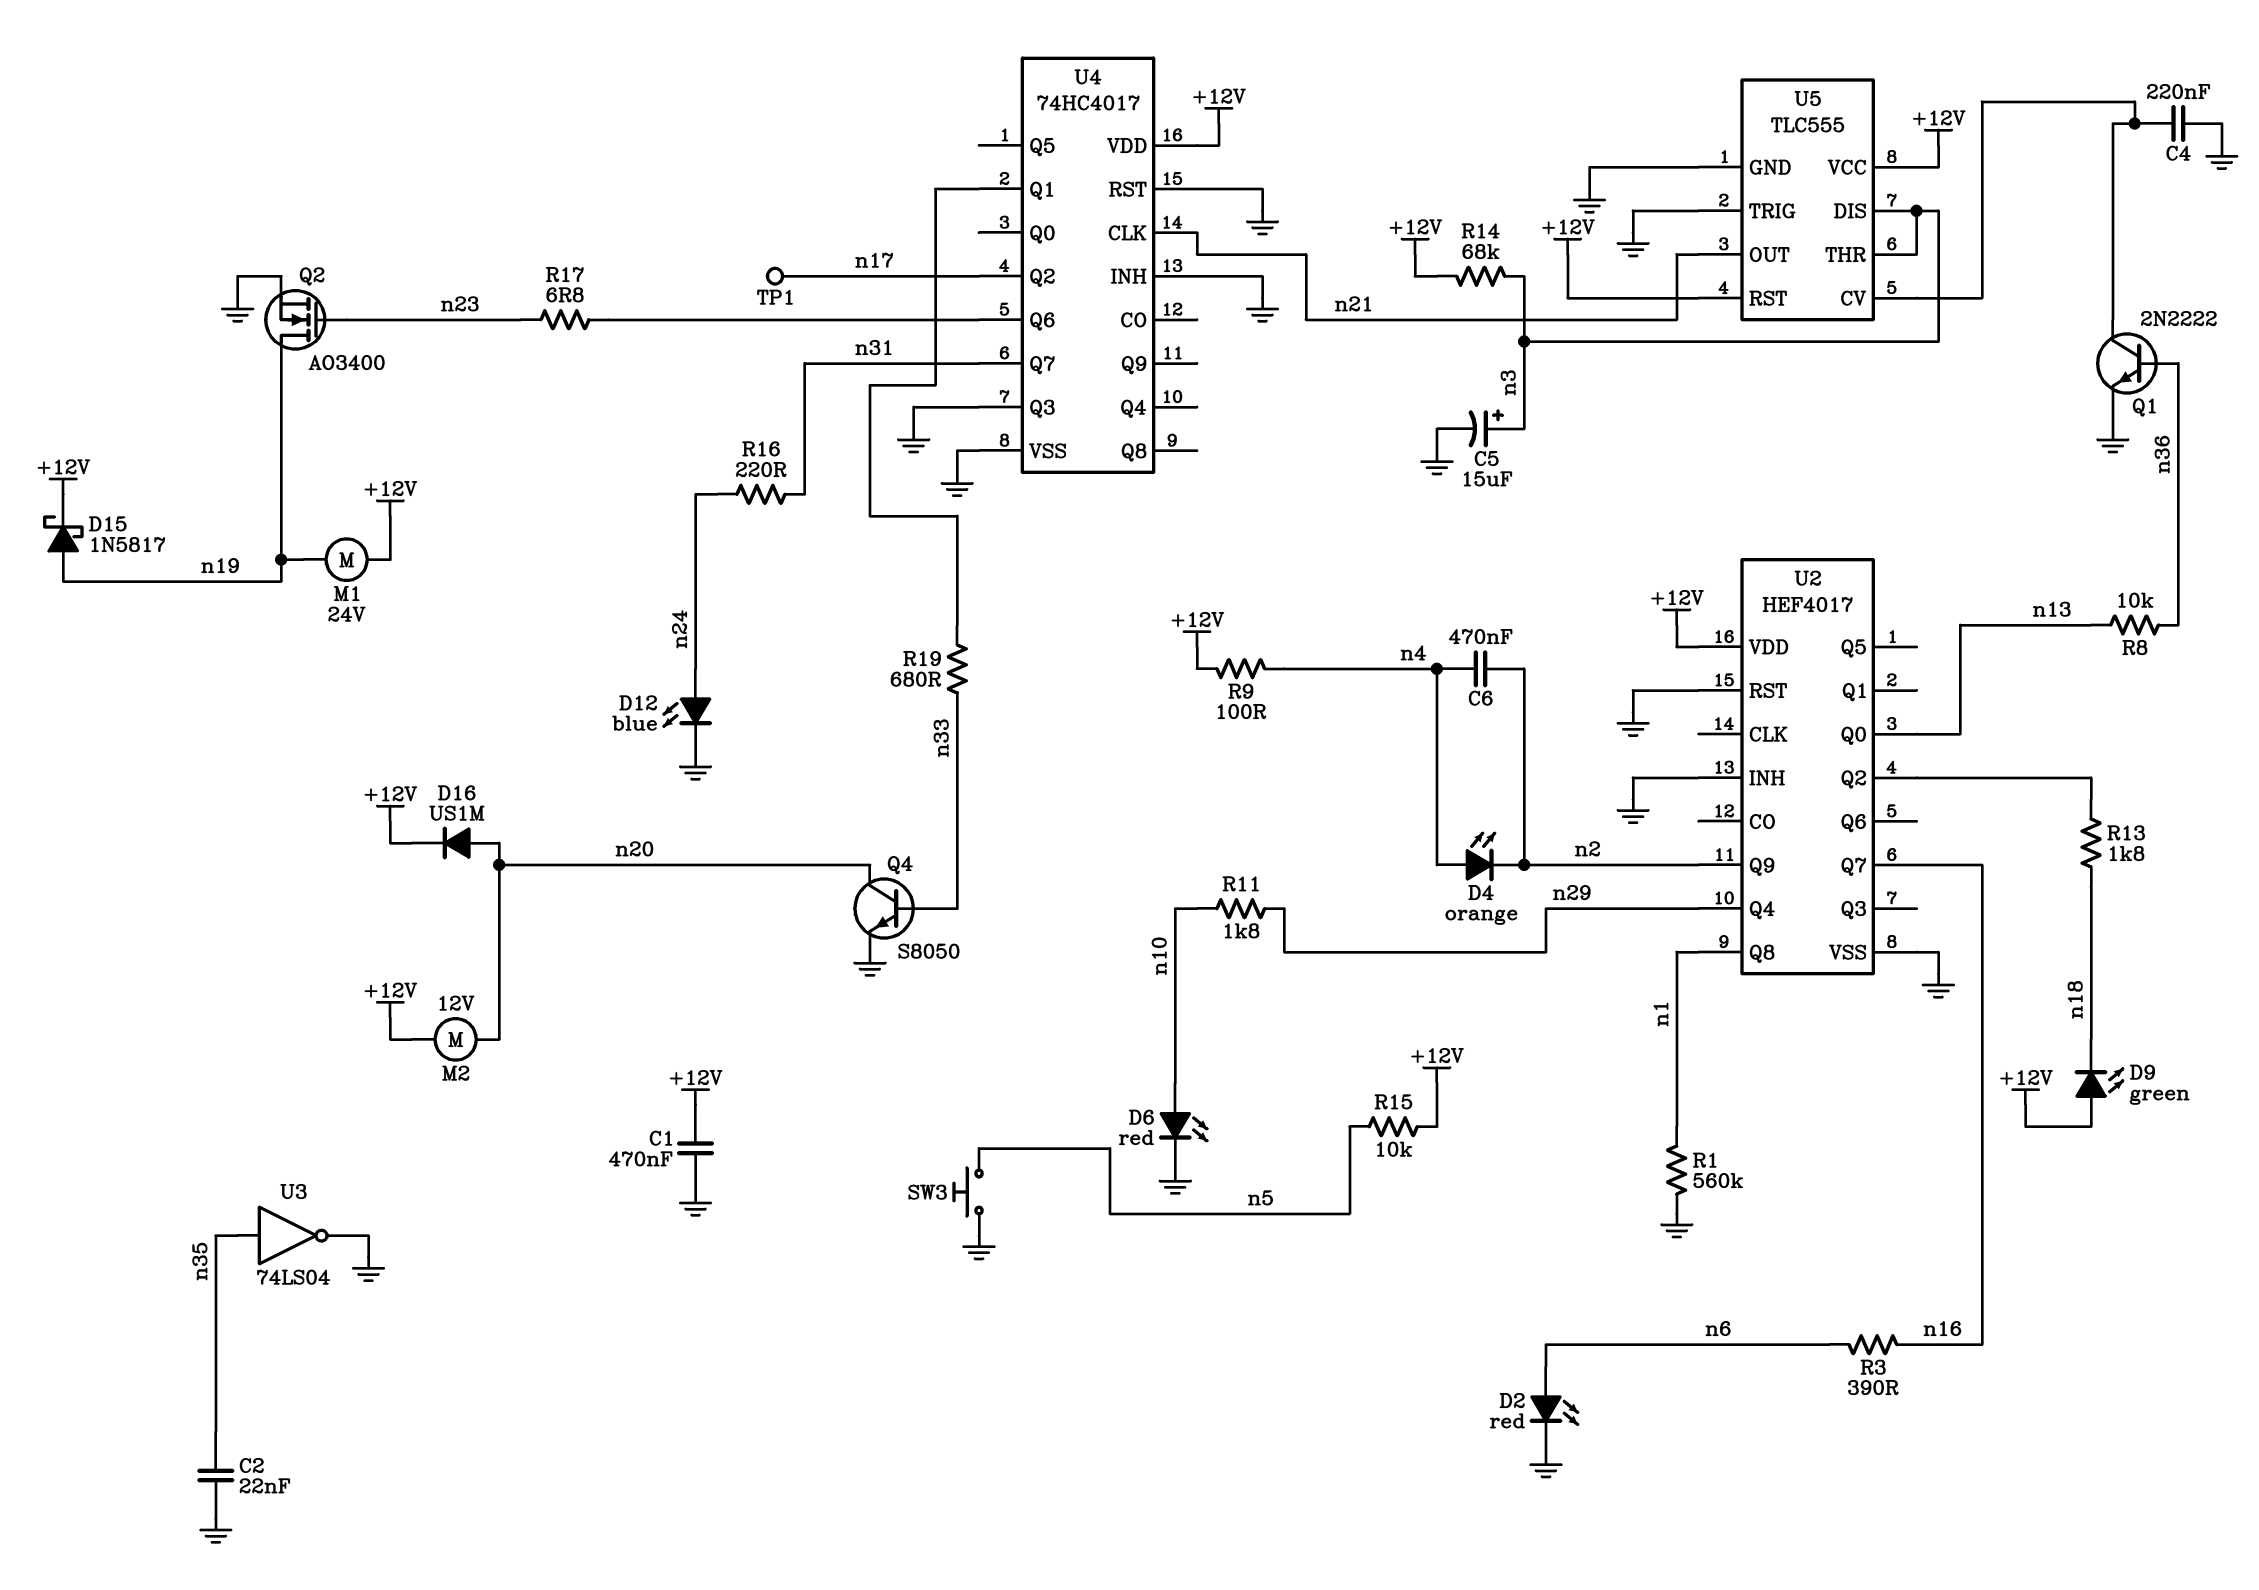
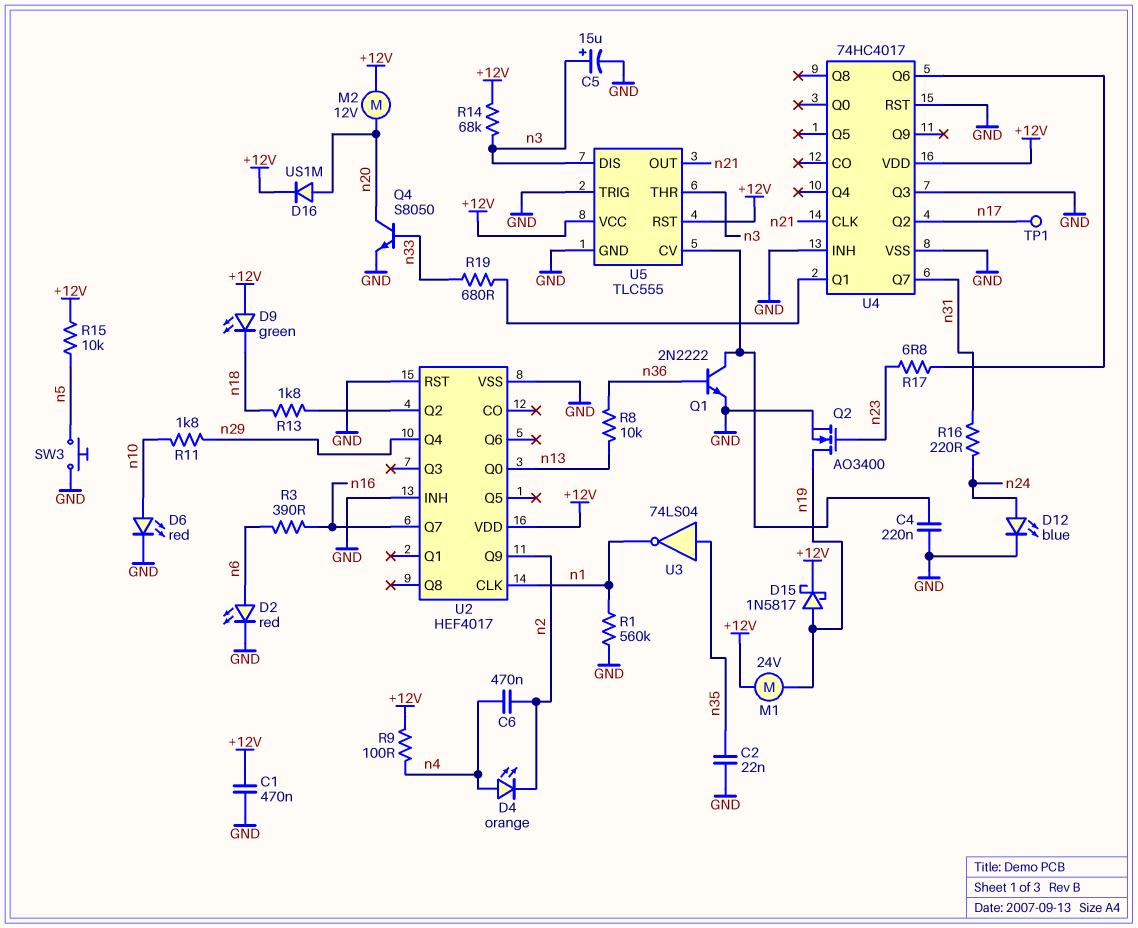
U2 pin CLK: none -> n1
U2 pin Q8: n1 -> none
U3: NOT 74LS04 (in n35, out GND) -> NOT 74LS04 (in n35, out n1)

